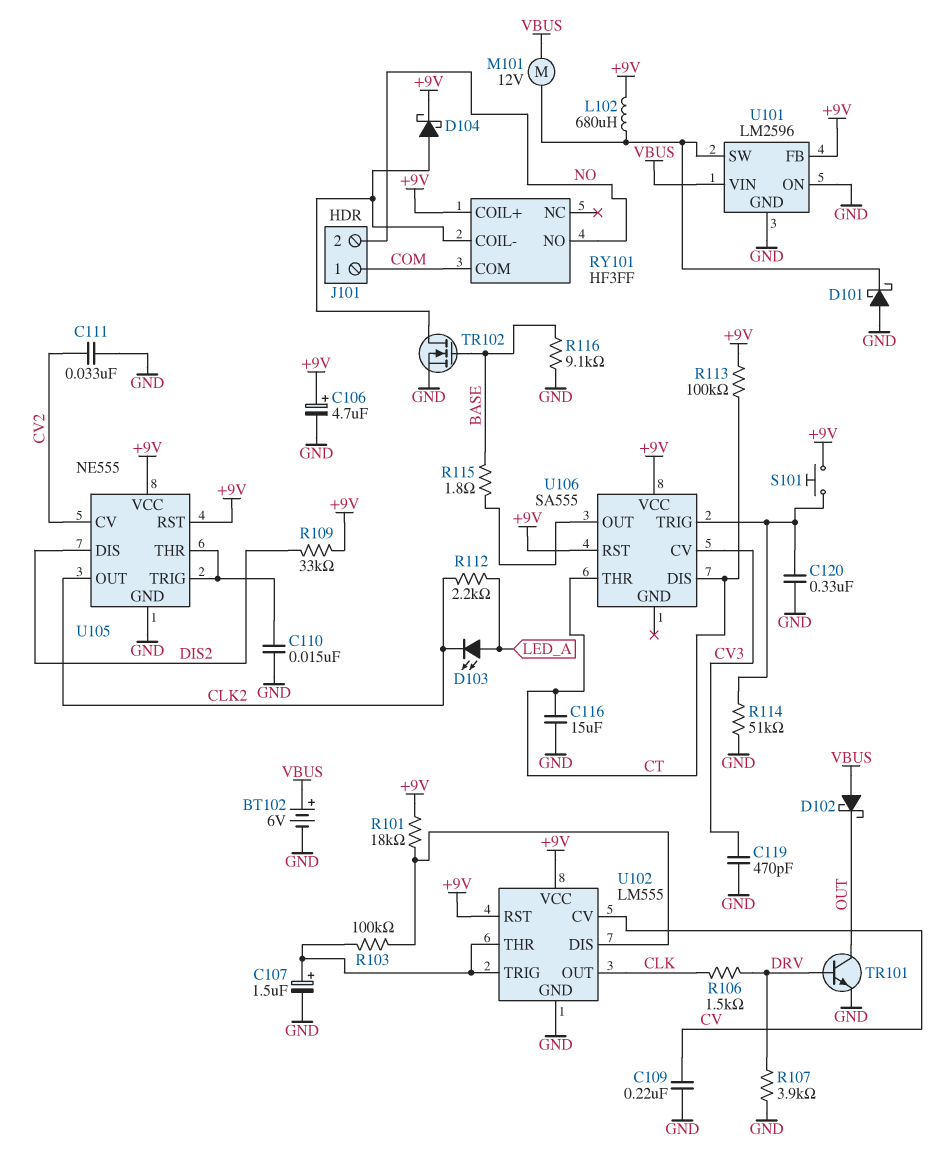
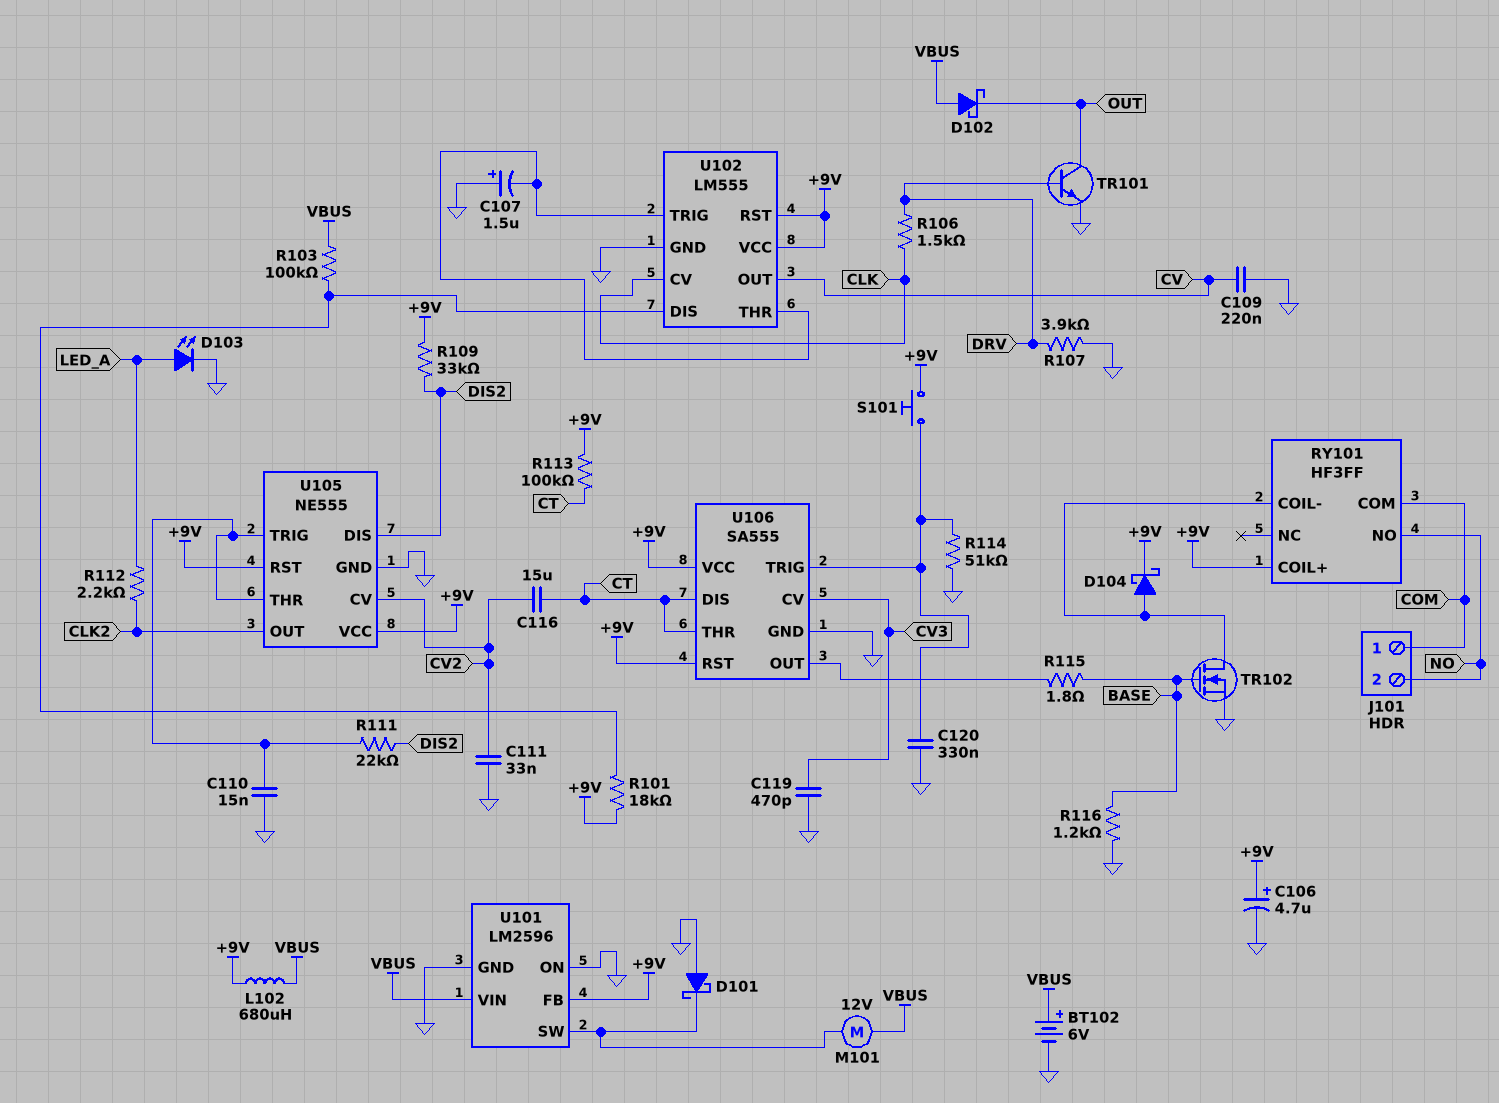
C107: 1.5uF (plus U102/THR, minus GND) -> 1.5uF (plus GND, minus U102/THR)
C116: 15uF (CT, GND) -> 15uF (CT, CV2)
D103: LED (A LED_A, K CLK2) -> LED (A LED_A, K GND)
L102: 680uH (+9V, U101/SW) -> 680uH (+9V, VBUS)
R103: 100k (U102/DIS, U102/THR) -> 100k (U102/DIS, VBUS)
R111: none -> 22k (DIS2, U105/THR)
R116: 9.1k (BASE, GND) -> 1.2k (BASE, GND)
U102 pin CV: CV -> CLK
U102 pin OUT: CLK -> CV
U106 pin GND: none -> GND

